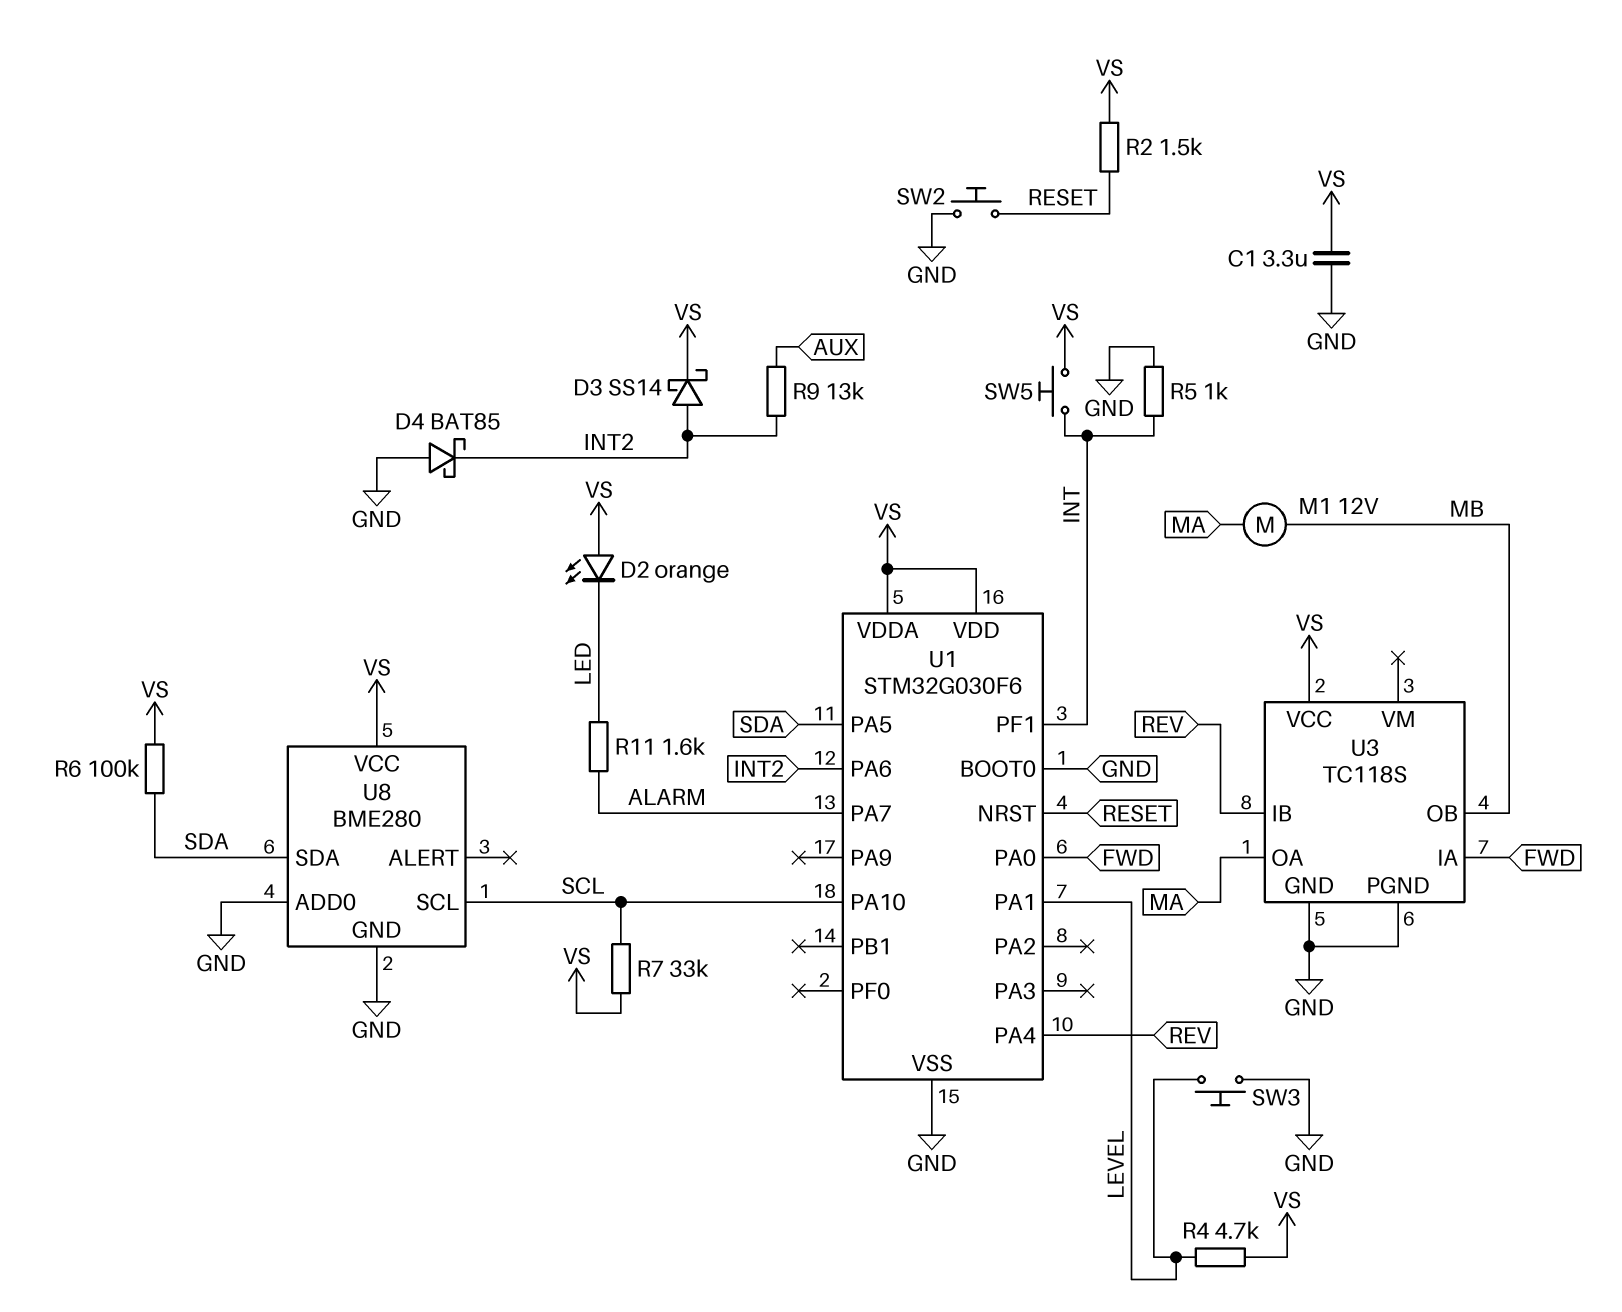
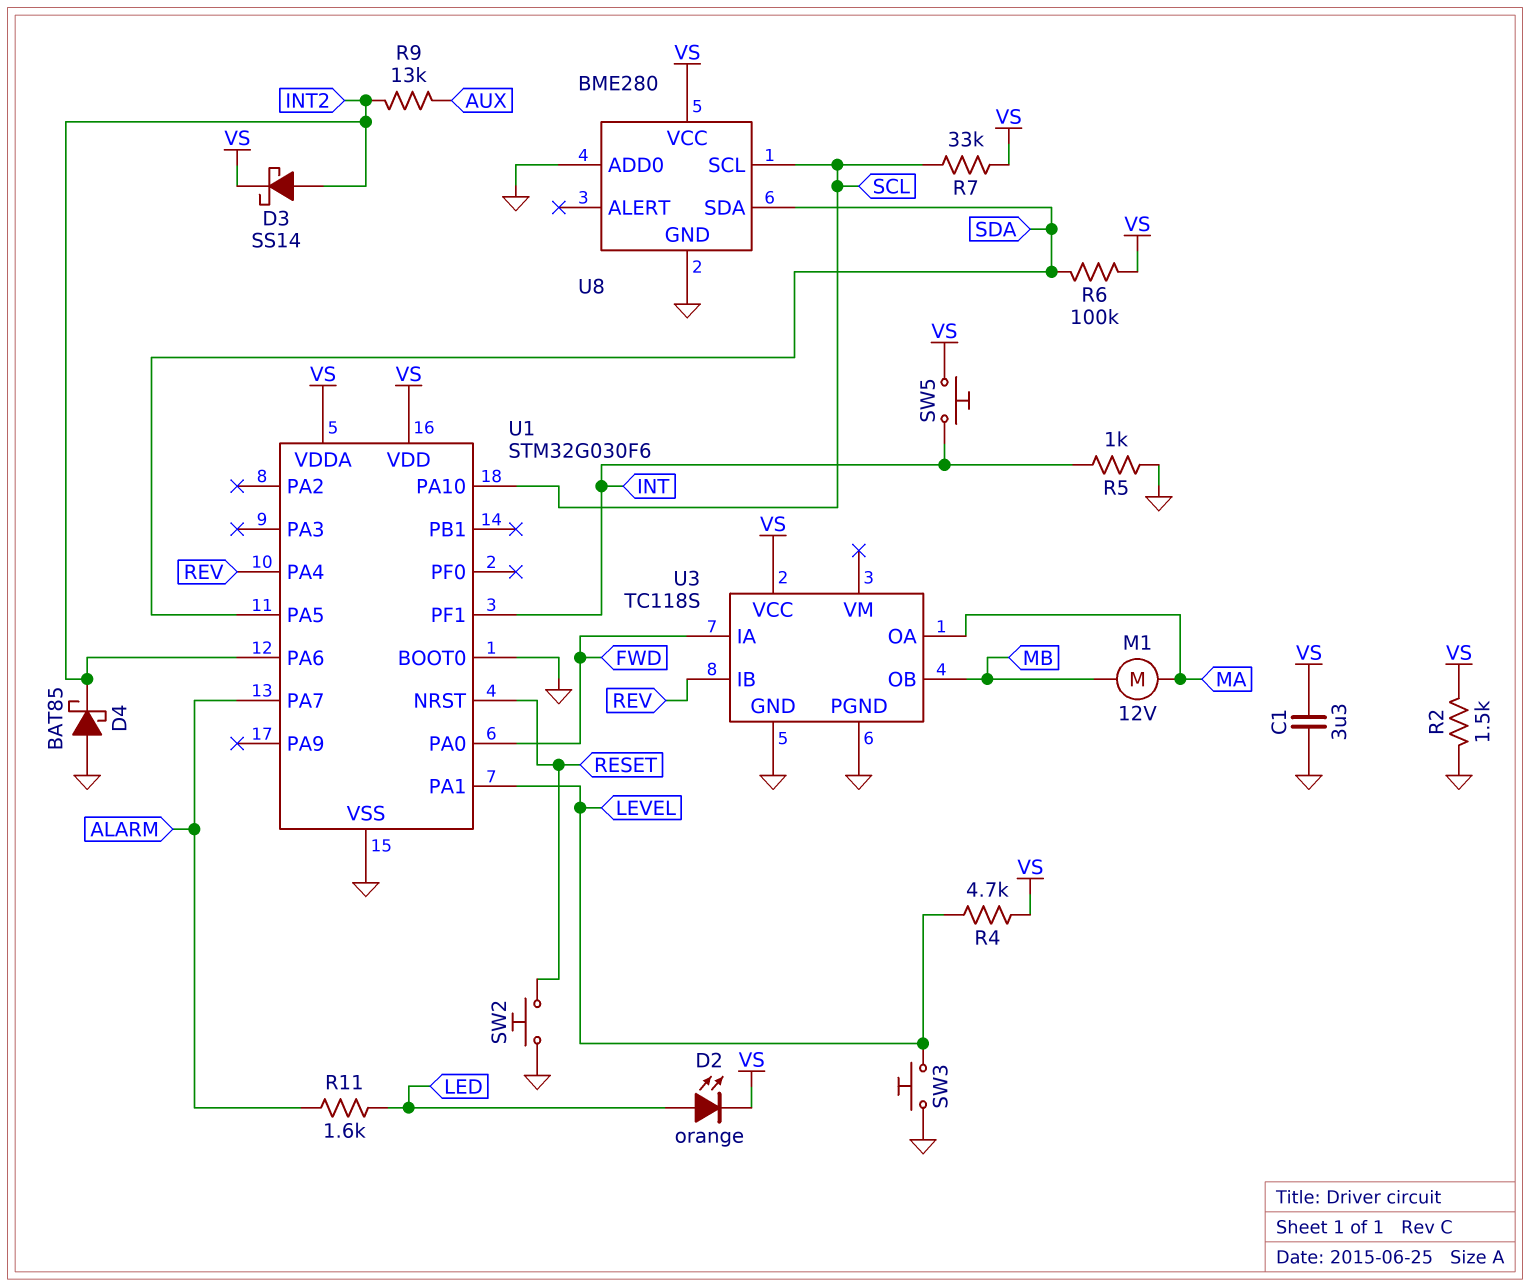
D2: LED orange (A VS, K LED) -> LED orange (A LED, K VS)
R2: 1.5k (RESET, VS) -> 1.5k (GND, VS)

